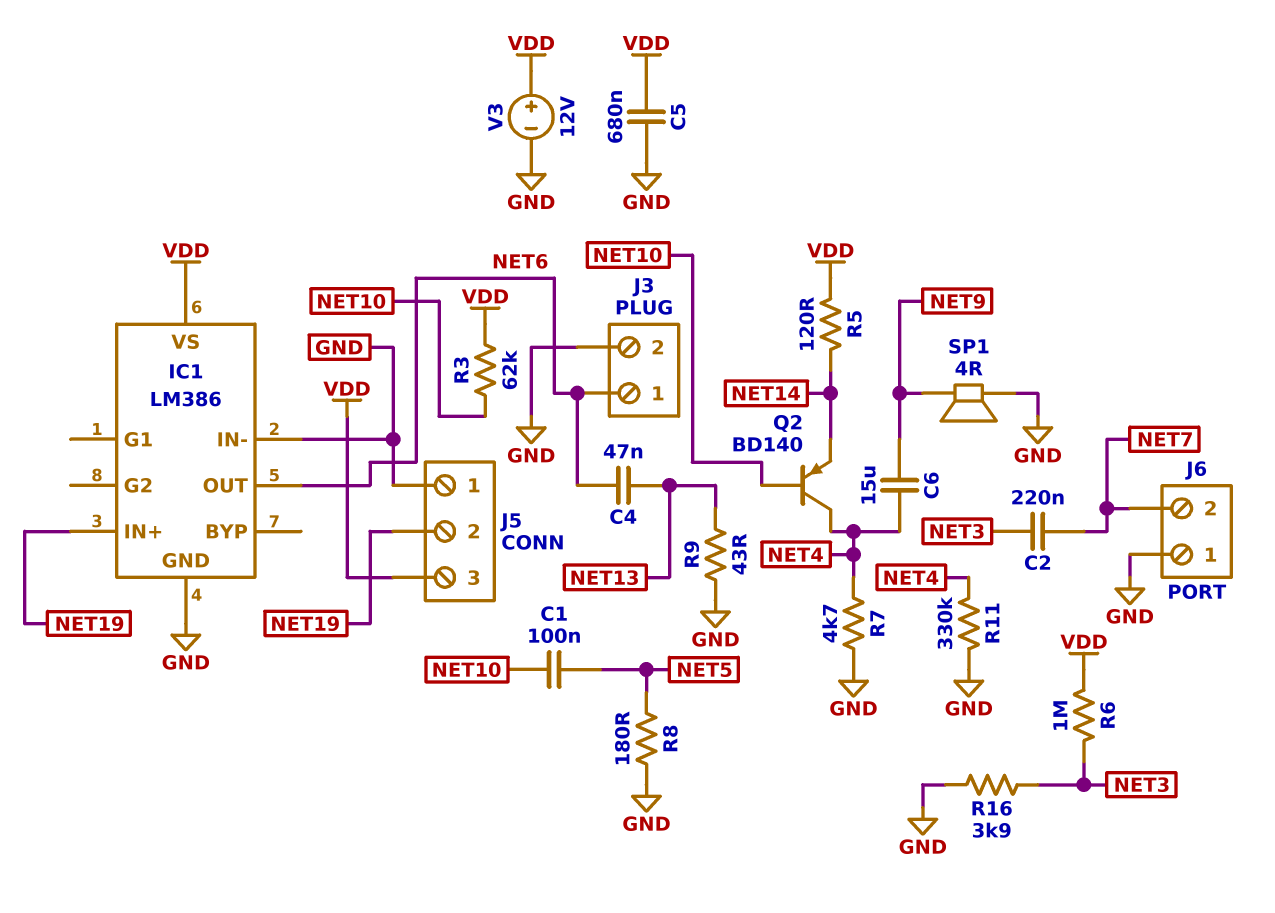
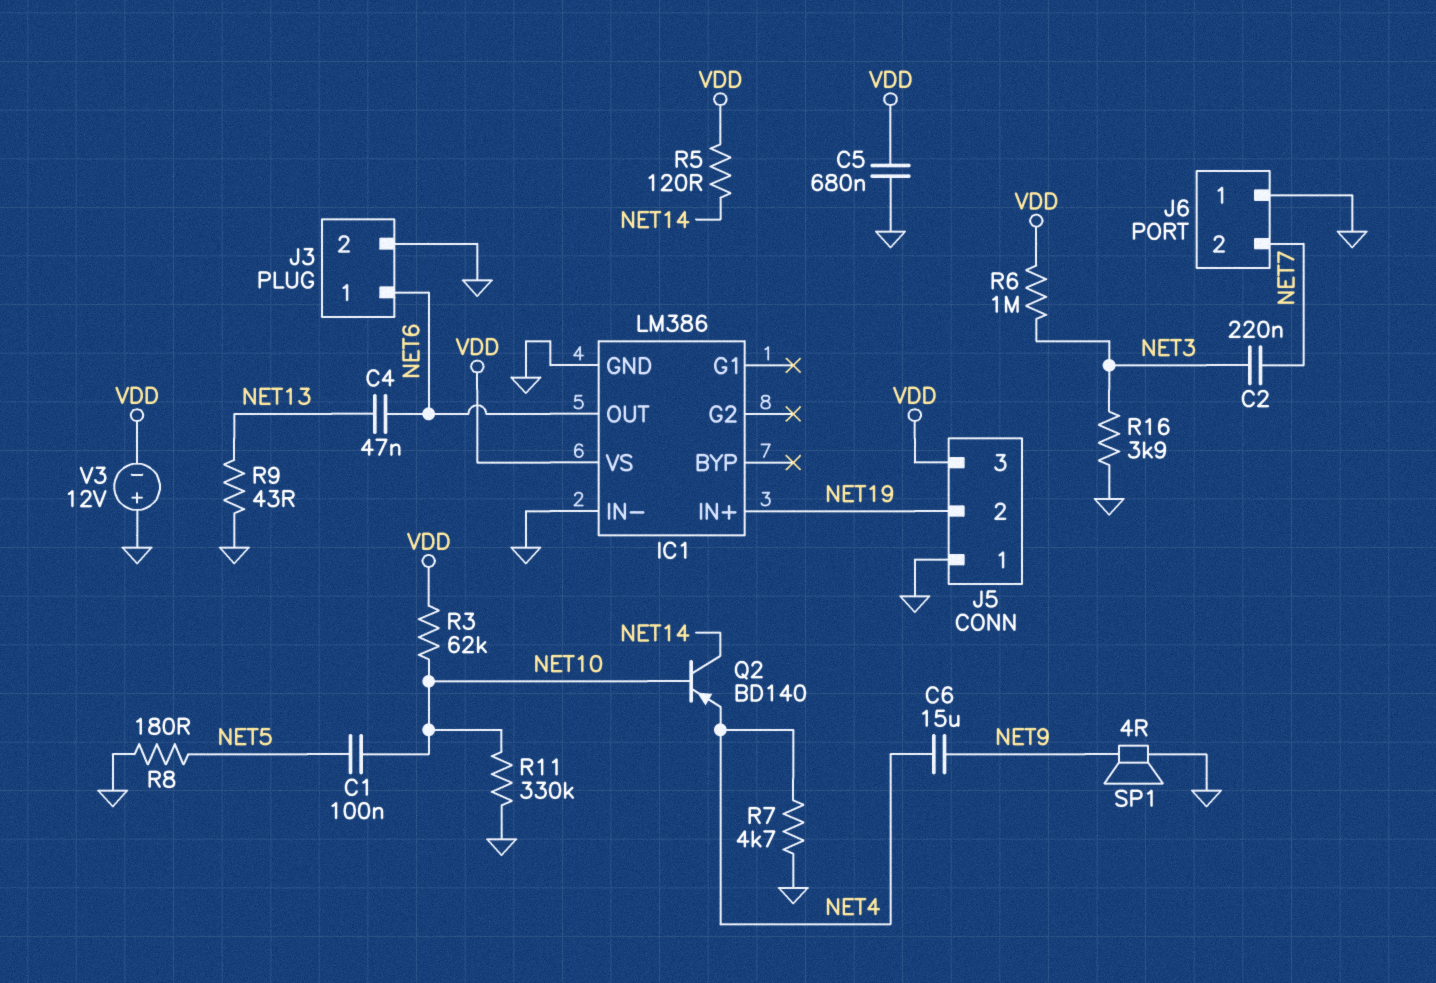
Q2: PNP BD140 (B NET10, C NET4, E NET14) -> PNP BD140 (B NET10, C NET14, E NET4)
R11: 330k (GND, NET4) -> 330k (GND, NET10)
V3: 12V (plus VDD, minus GND) -> 12V (plus GND, minus VDD)

